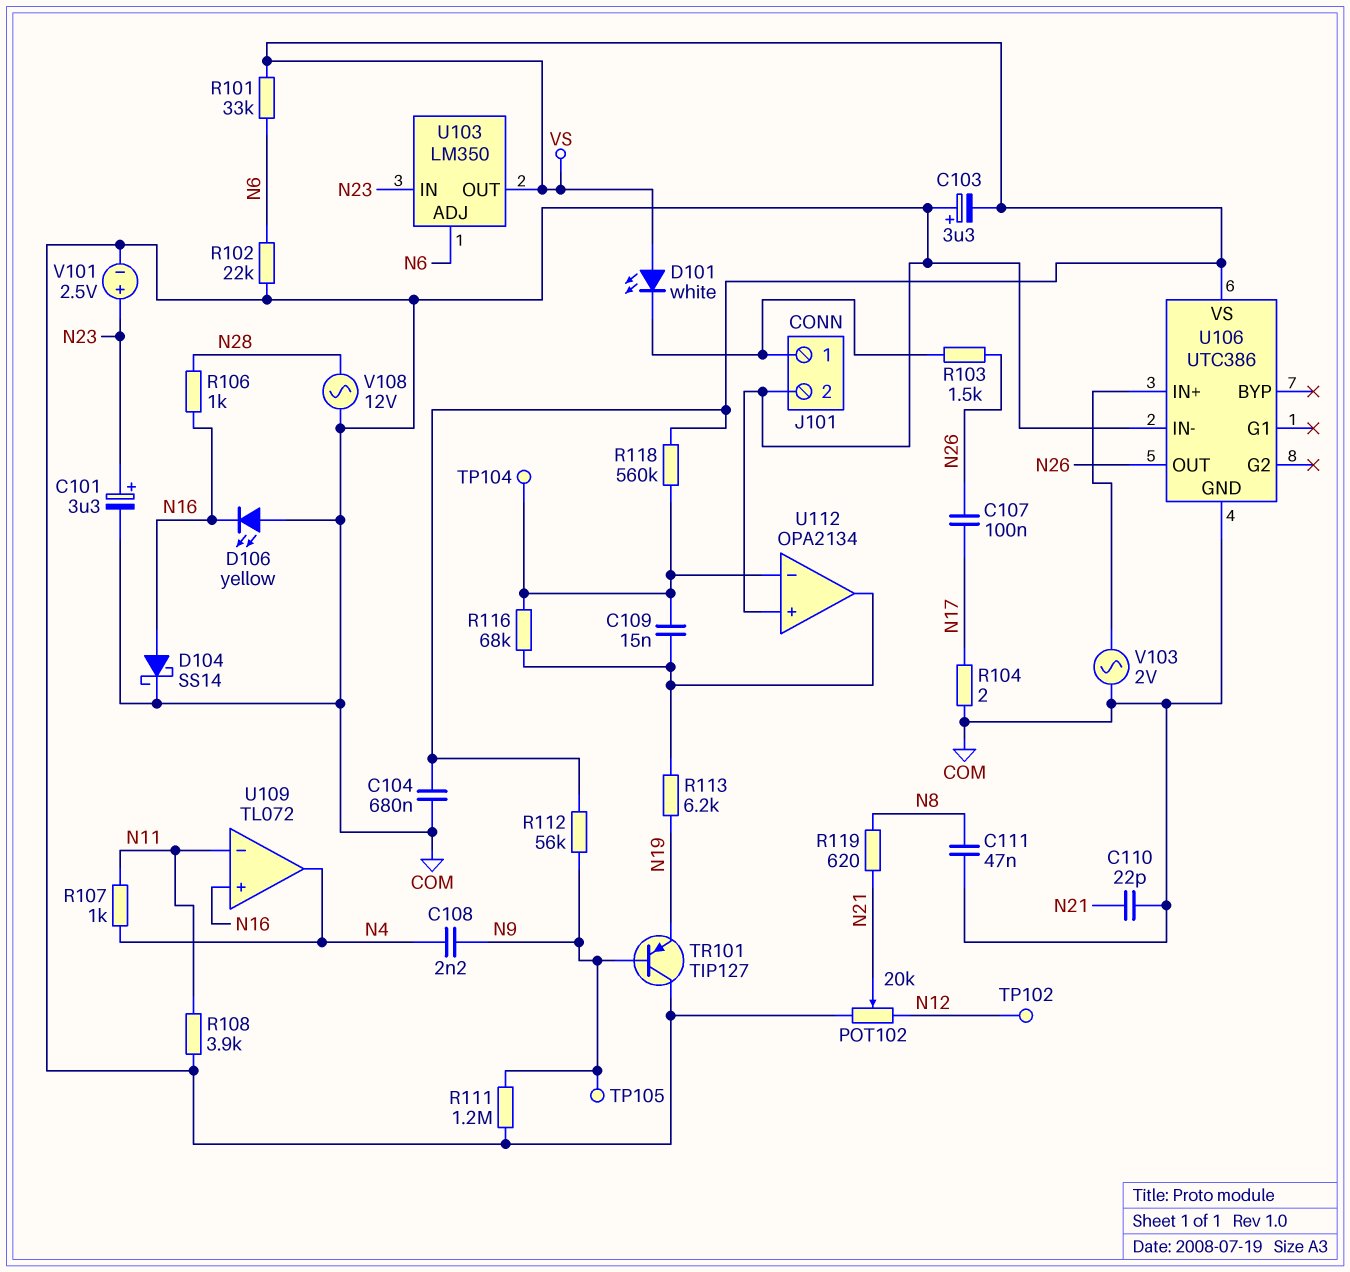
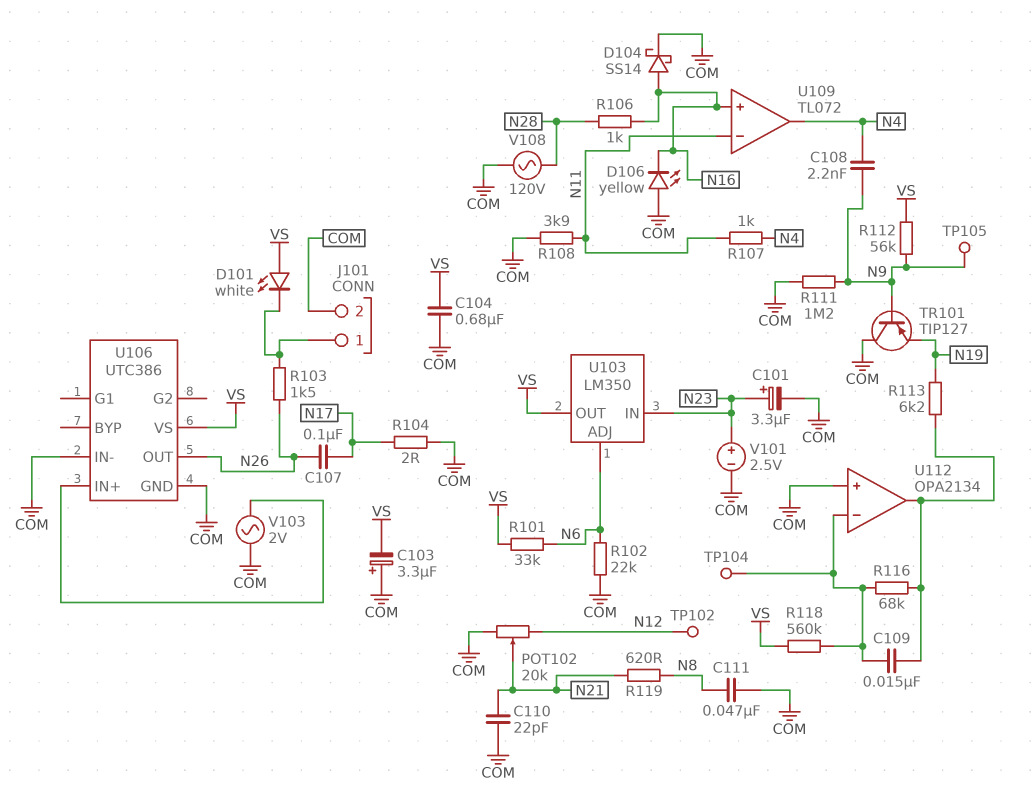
V108: AC 12V (COM, N28) -> AC 120V (COM, N28)

